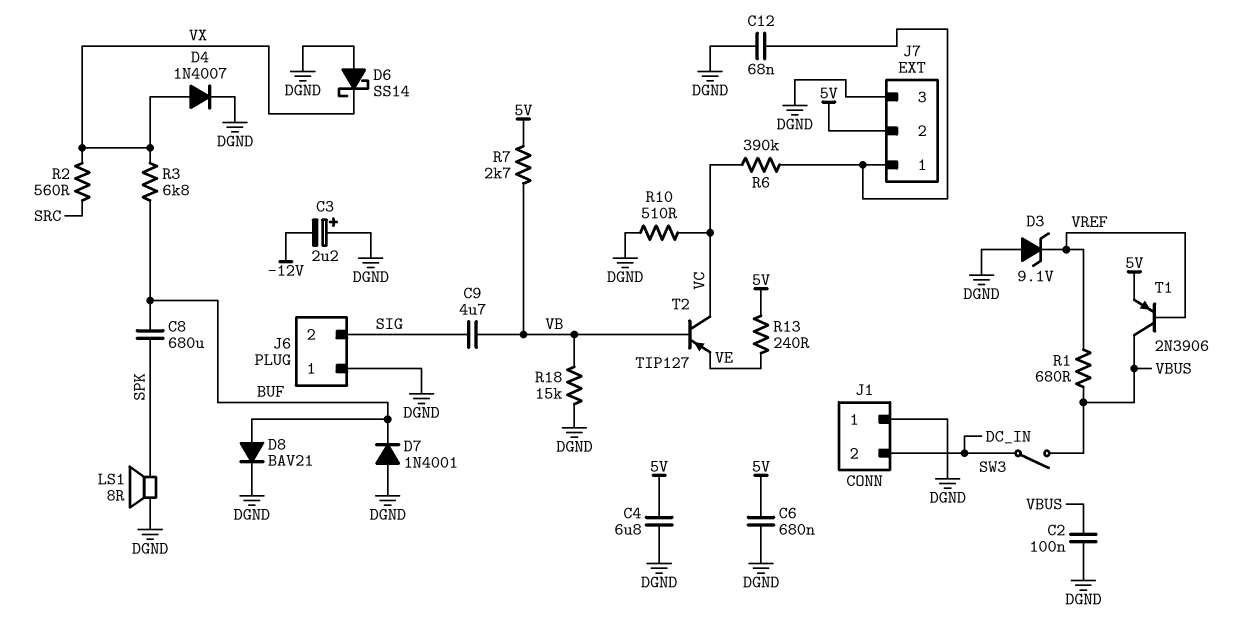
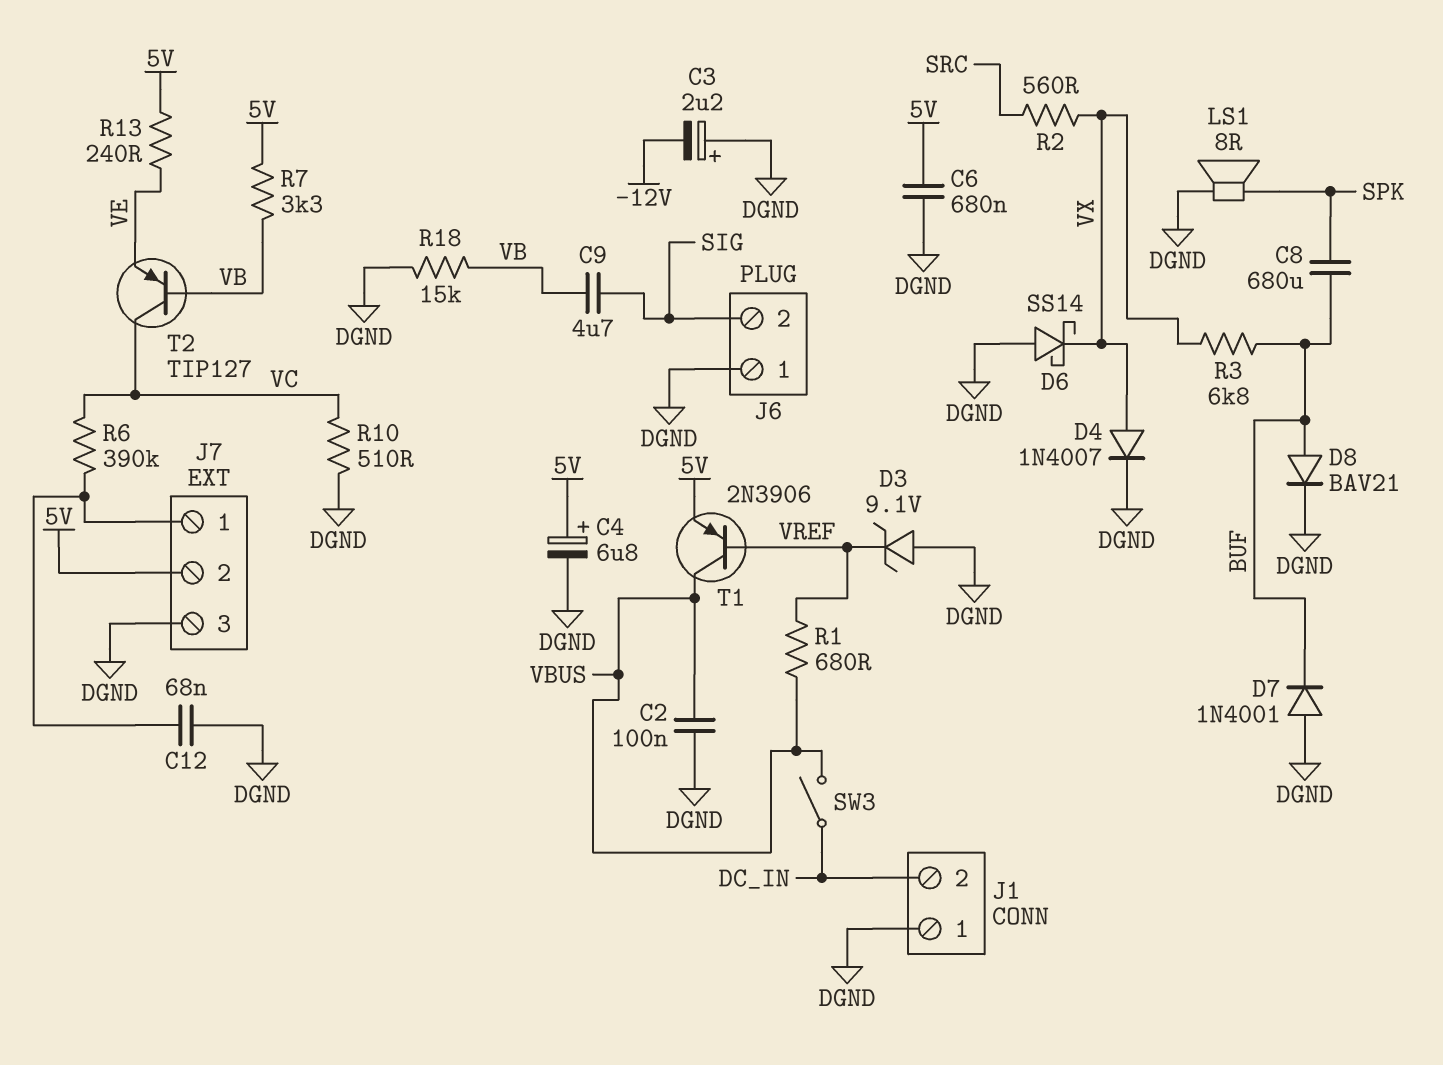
C4: 6.8uF (5V, DGND) -> 6.8uF (plus 5V, minus DGND)
R7: 2.7k (5V, VB) -> 3.3k (5V, VB)

